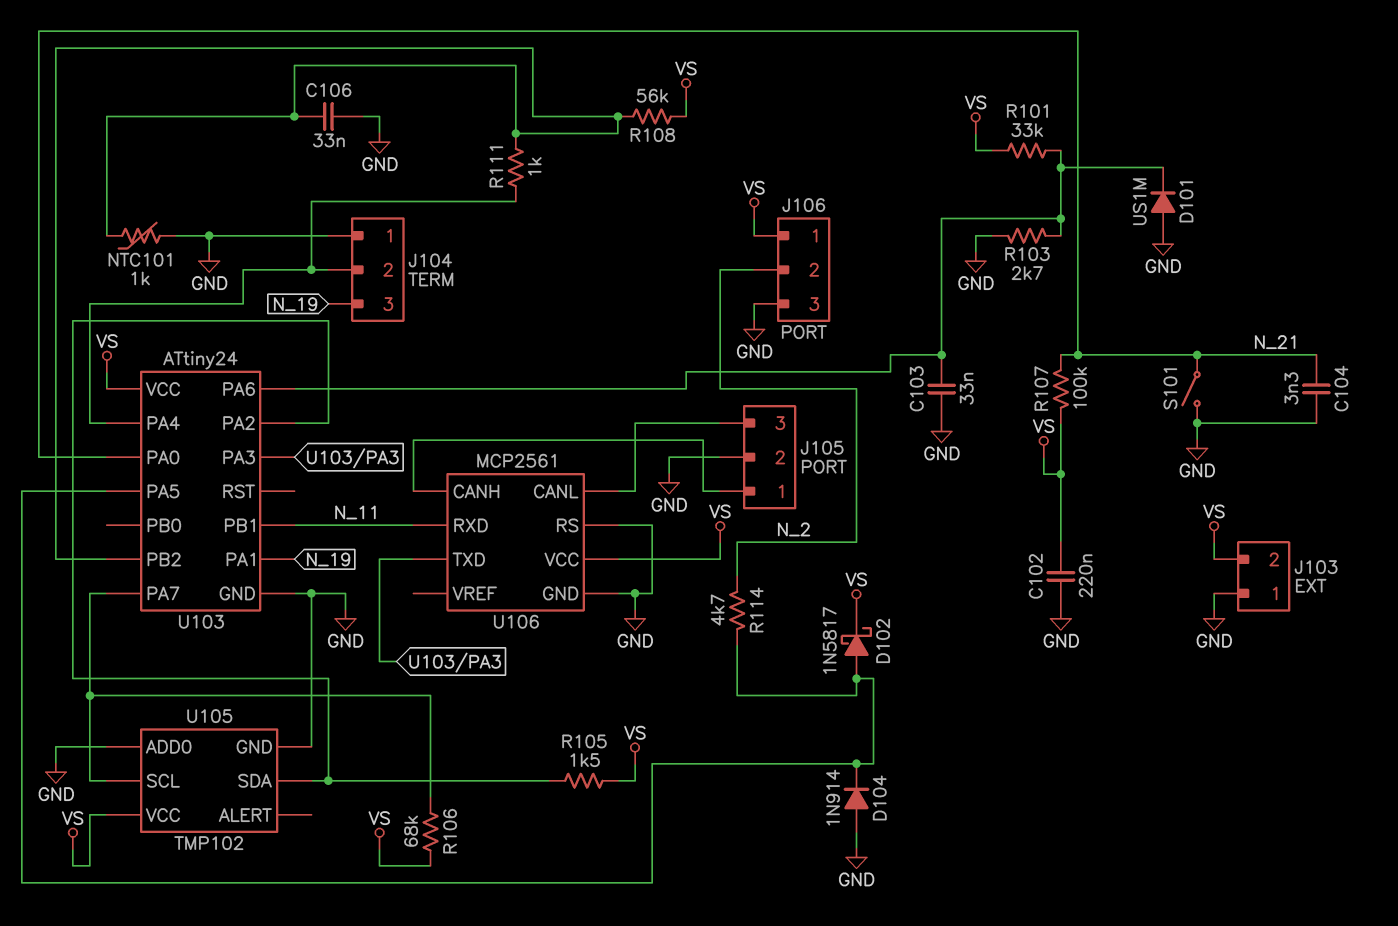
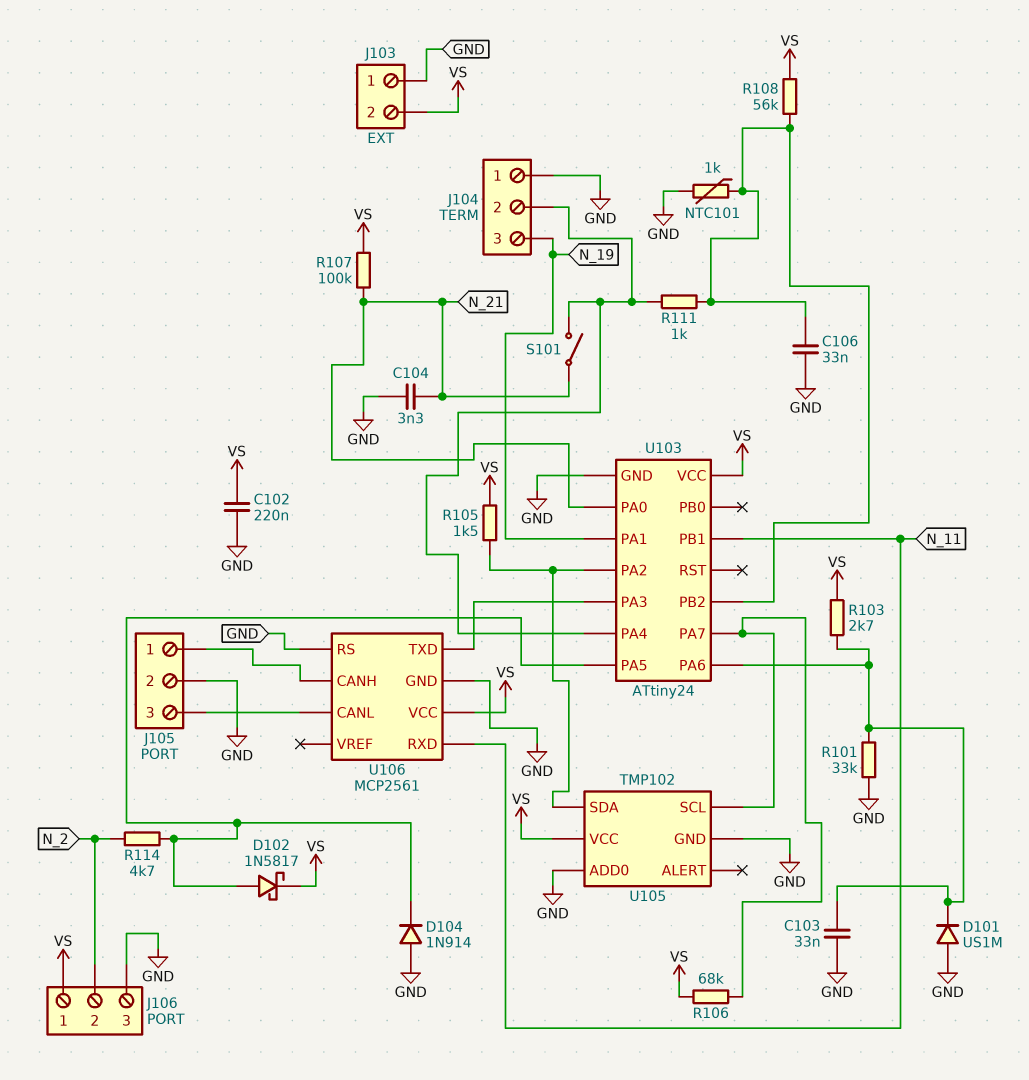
R101: 33k (U103/PA6, VS) -> 33k (GND, U103/PA6)
R103: 2.7k (GND, U103/PA6) -> 2.7k (U103/PA6, VS)
S101: switch (GND, N_21) -> switch (J104/2, N_21)

